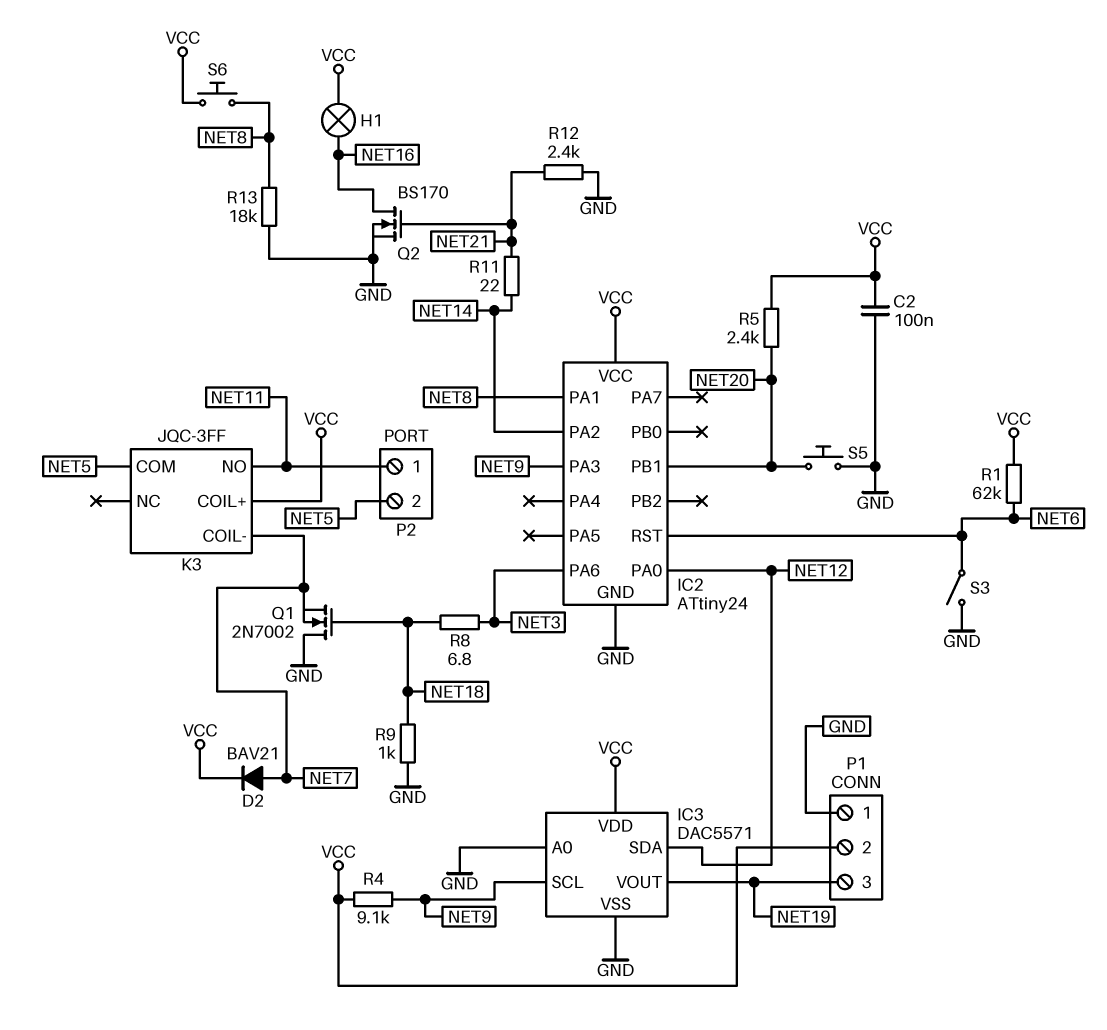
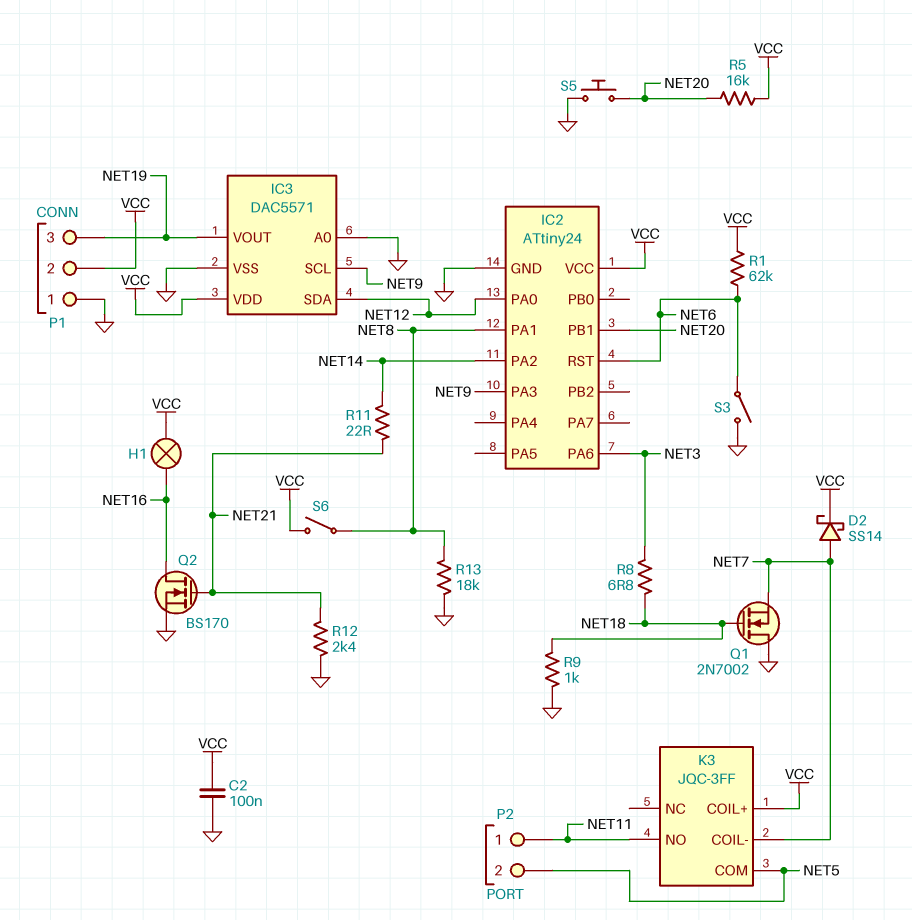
D2: diode BAV21 (A NET7, K VCC) -> schottky SS14 (A NET7, K VCC)
R4: 9.1k (NET9, VCC) -> none
R5: 2.4k (NET20, VCC) -> 16k (NET20, VCC)
S6: button (NET8, VCC) -> switch (NET8, VCC)

